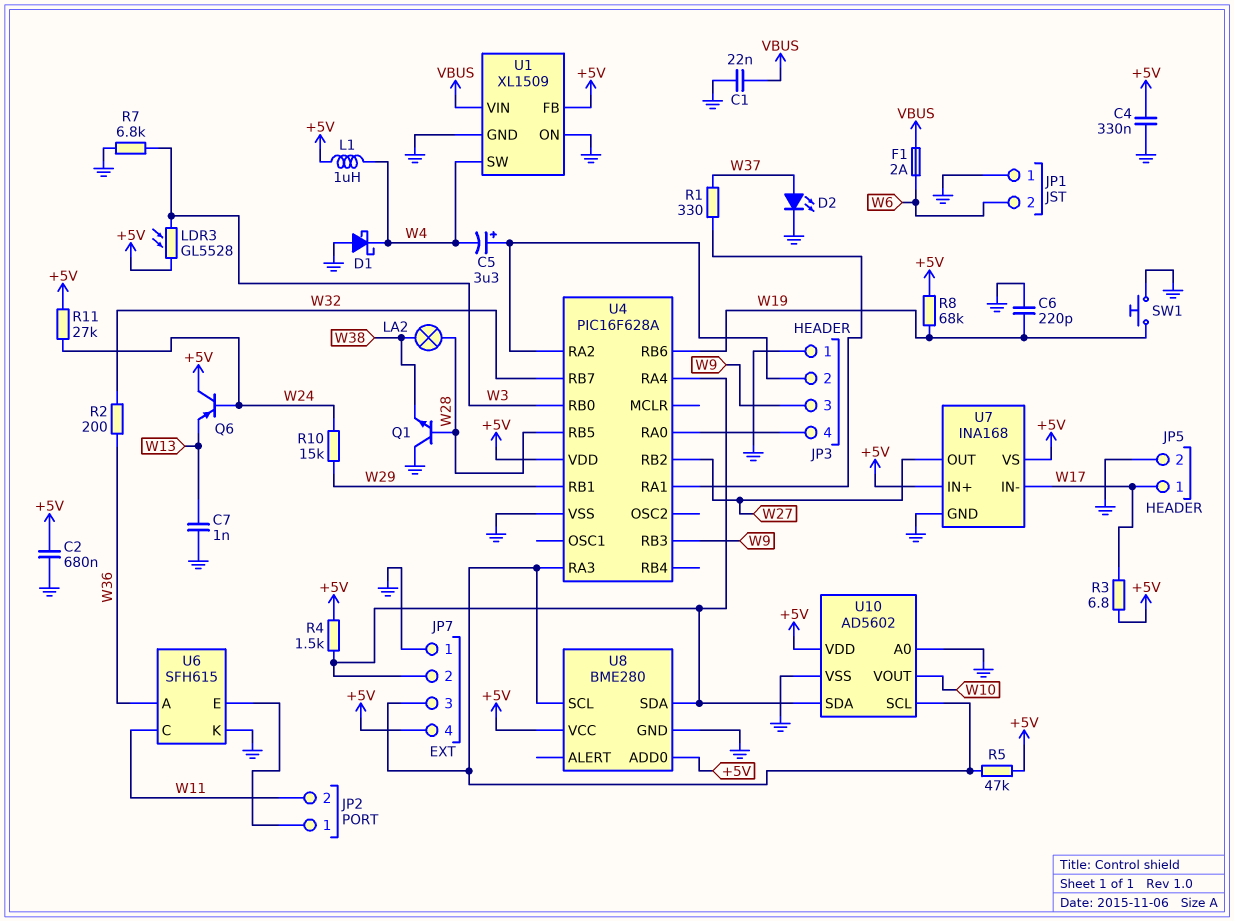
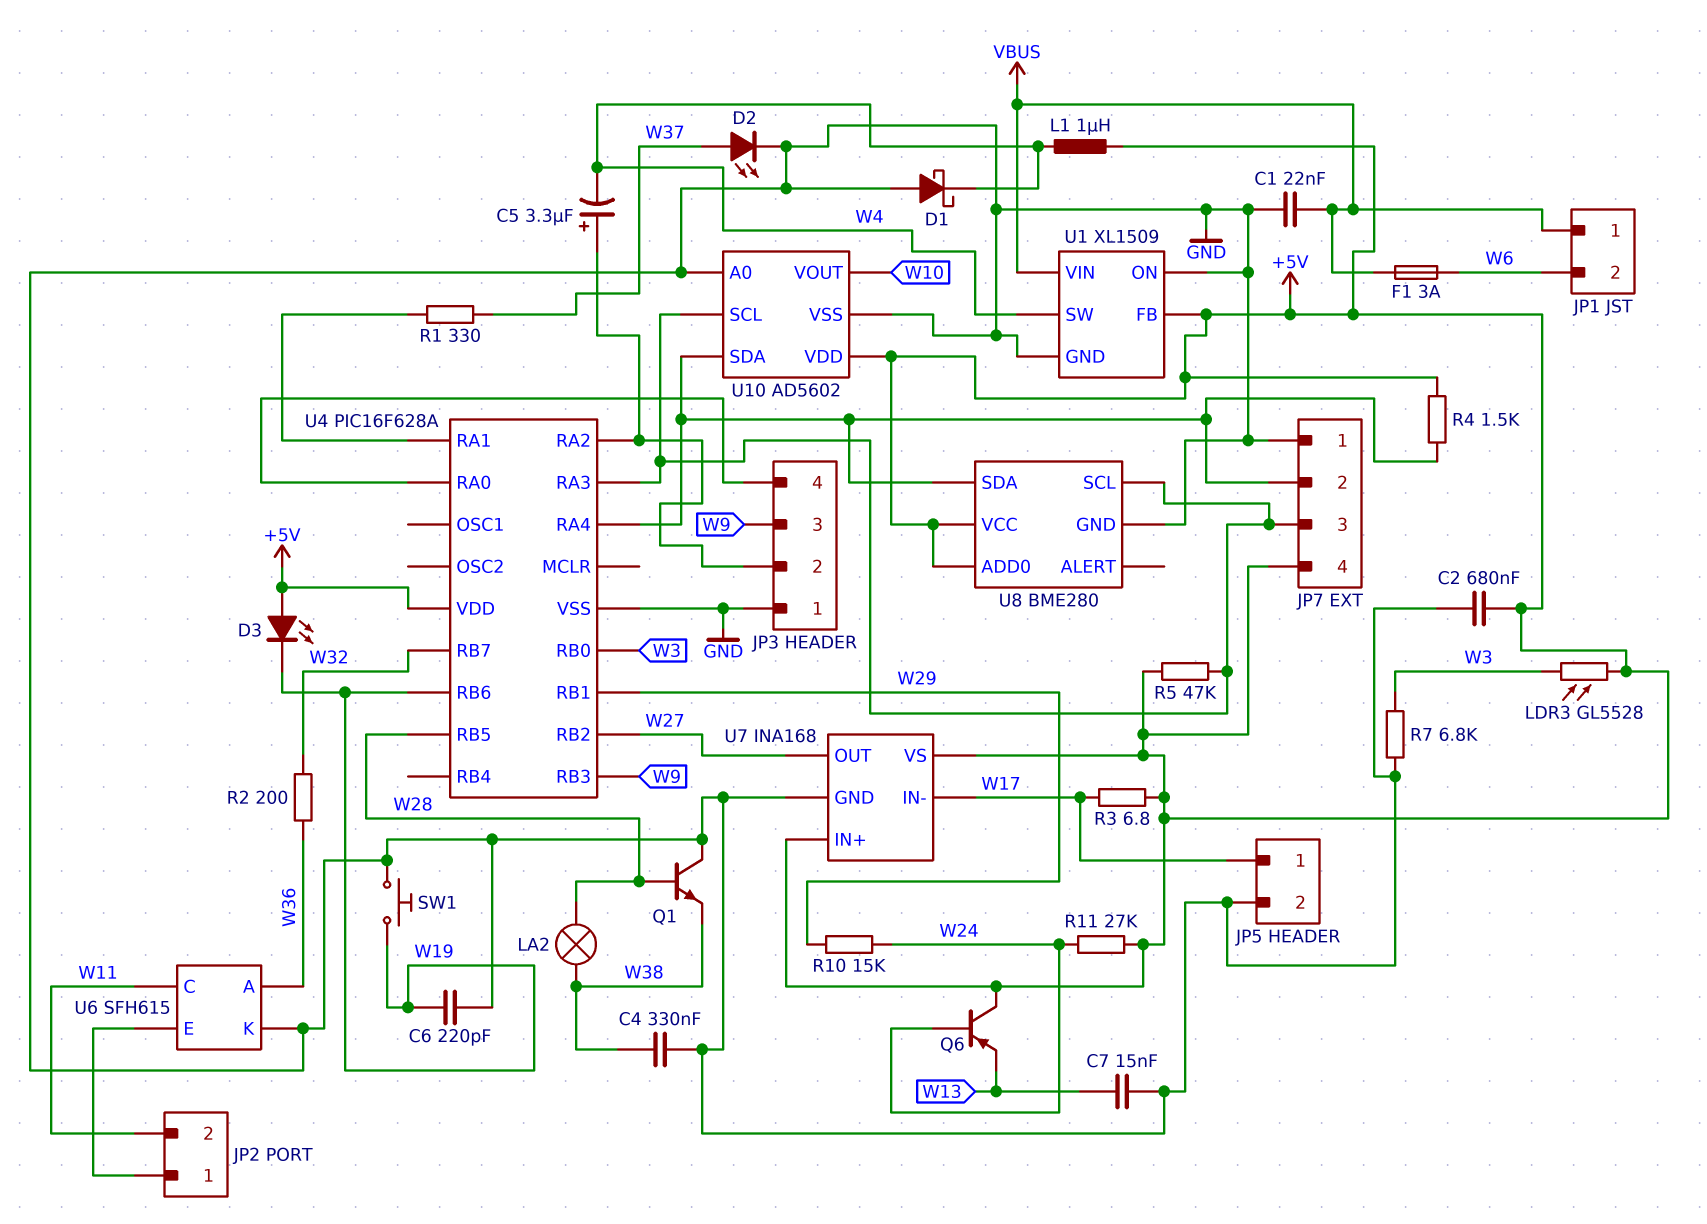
C4: 330nF (+5V, GND) -> 330nF (GND, W38)
C7: 1nF (GND, W13) -> 15nF (GND, W13)
D3: none -> LED (A +5V, K W19)
F1: 2A (VBUS, W6) -> 3A (VBUS, W6)
JP1 pin 1: GND -> VBUS
R8: 68k (+5V, W19) -> none

